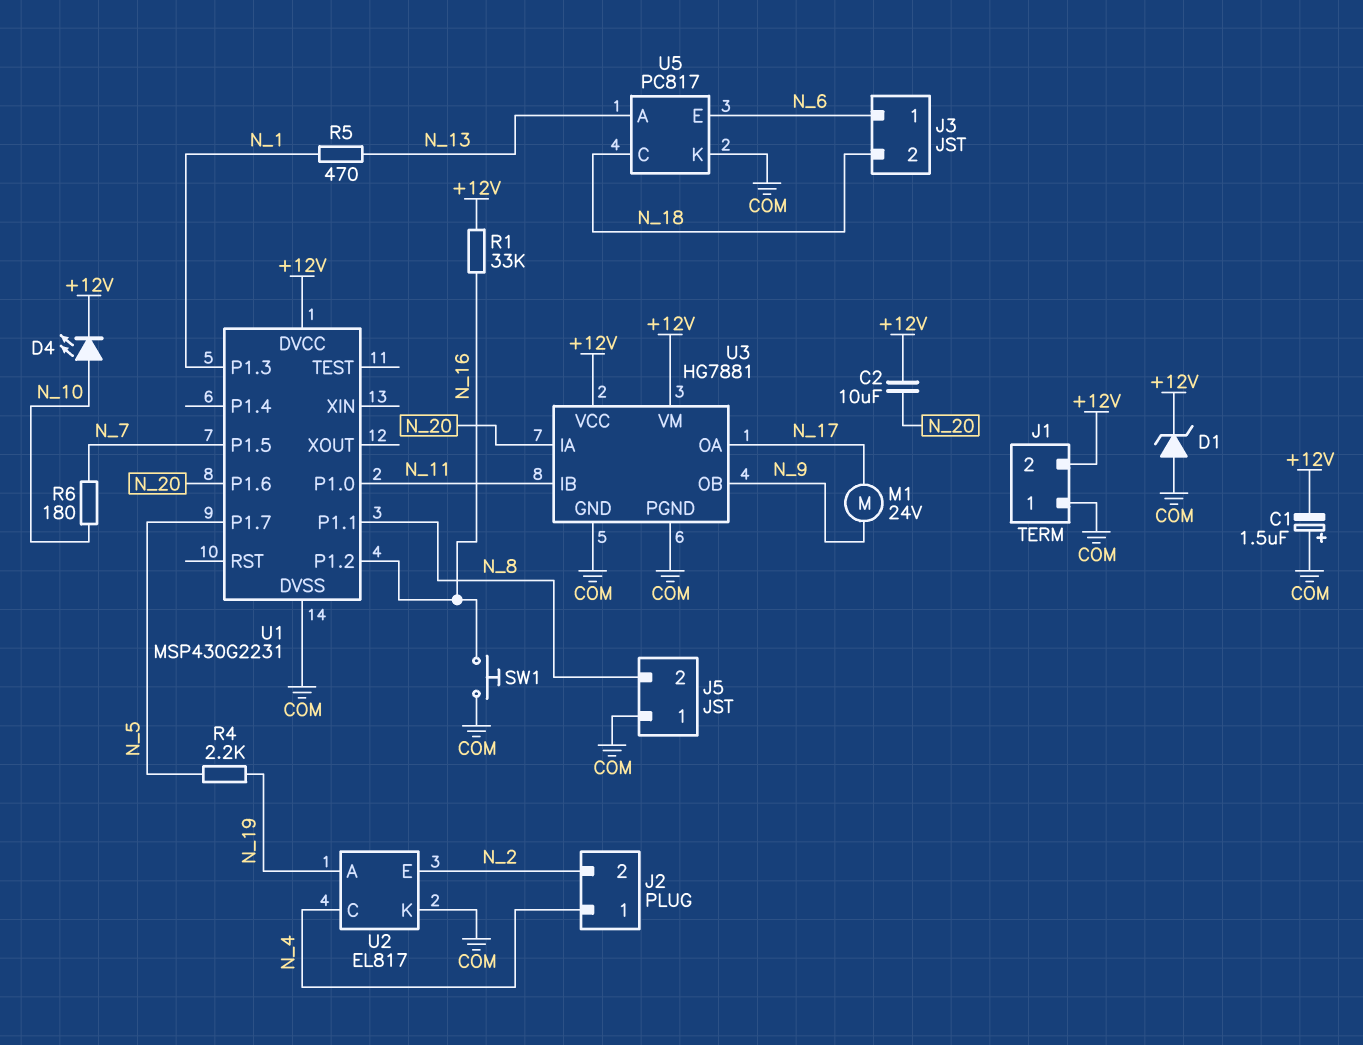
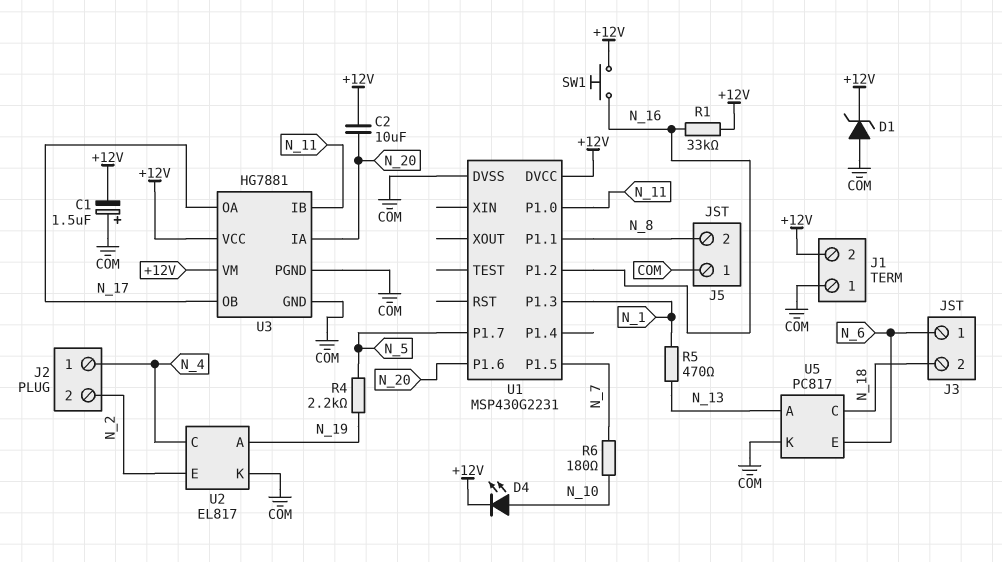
M1: motor 24V (N_9, N_17) -> none
SW1: button (COM, N_16) -> button (+12V, N_16)
U3 pin OB: N_9 -> N_17

